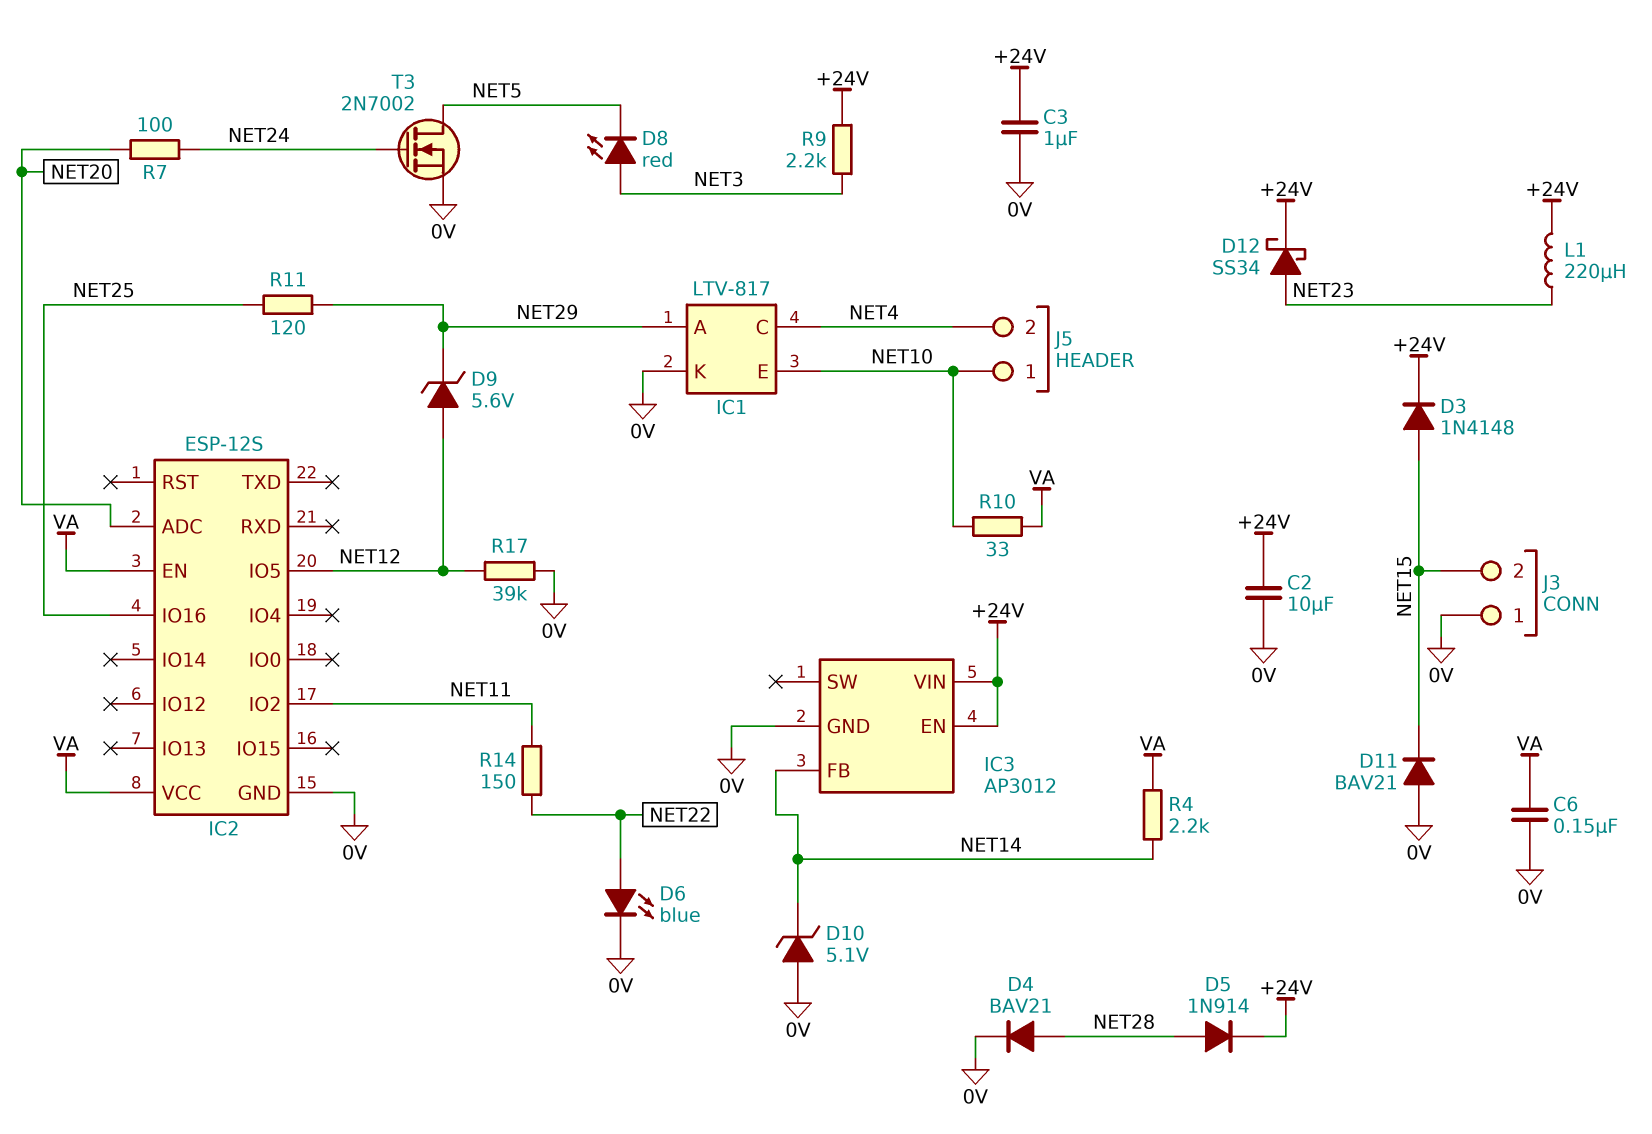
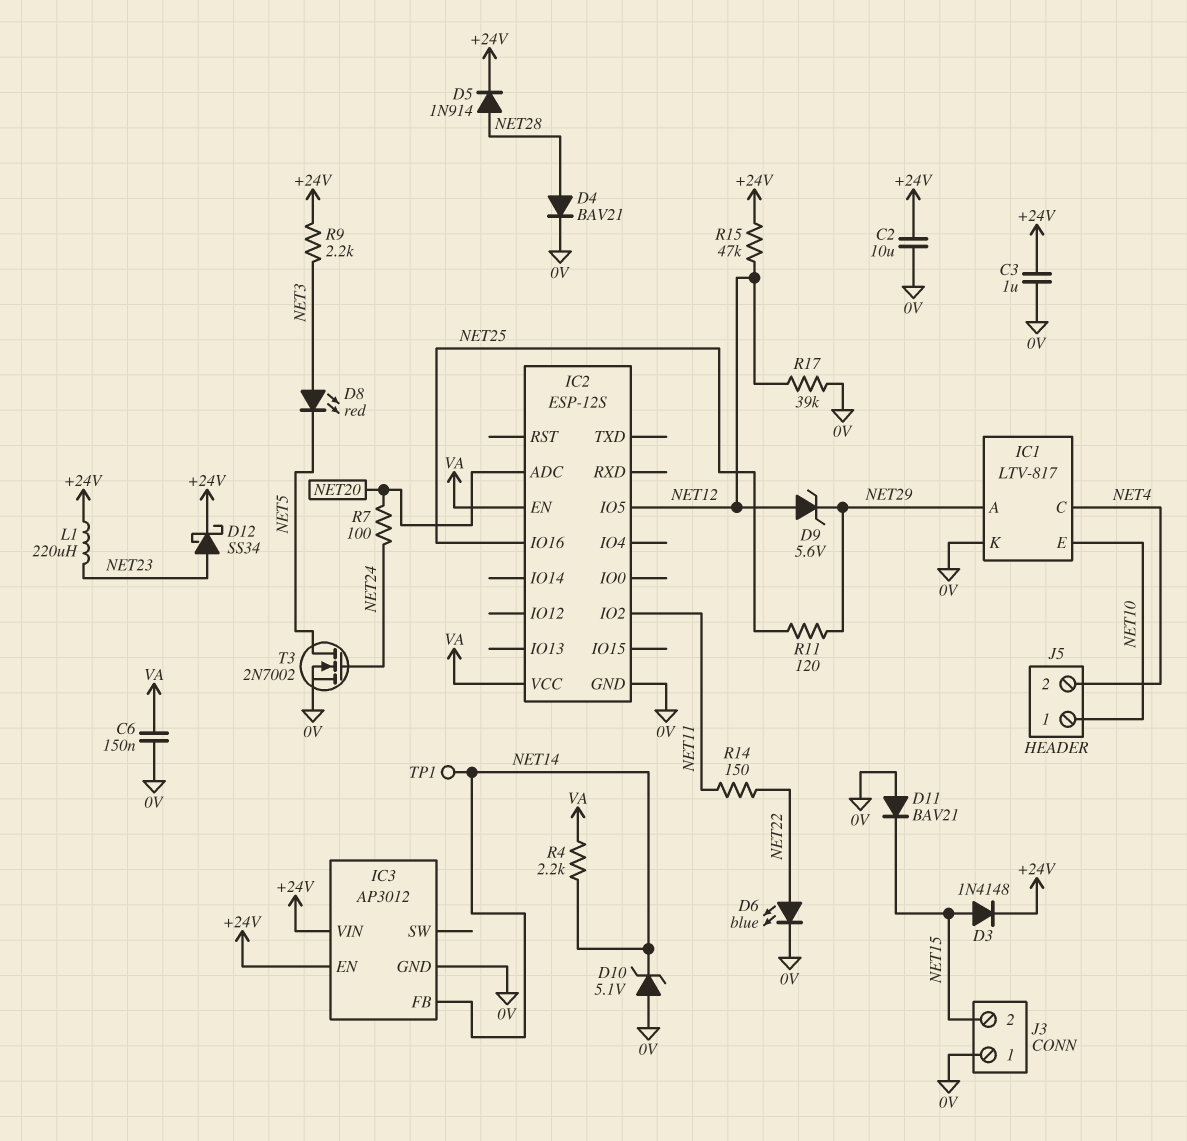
R10: 33 (NET10, VA) -> none
R15: none -> 47k (+24V, NET12)
TP1: none -> test point (NET14)

